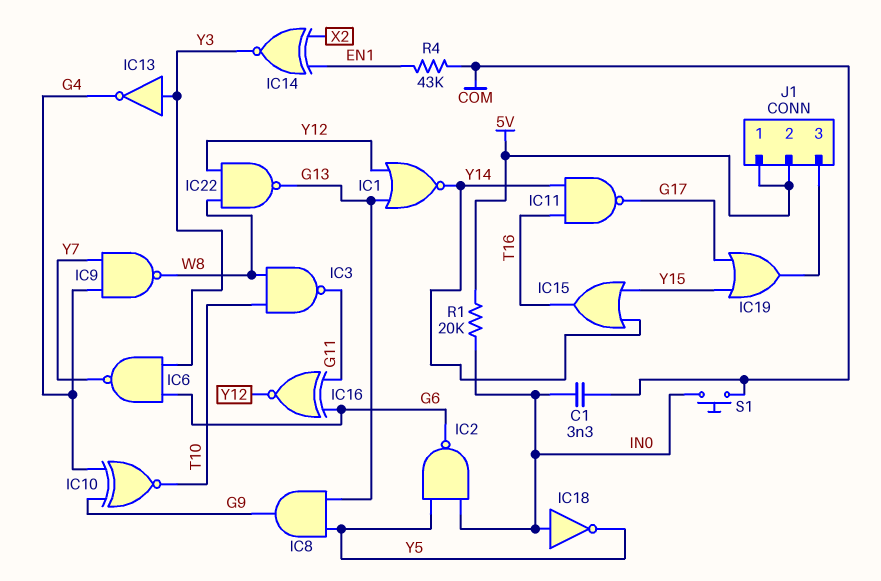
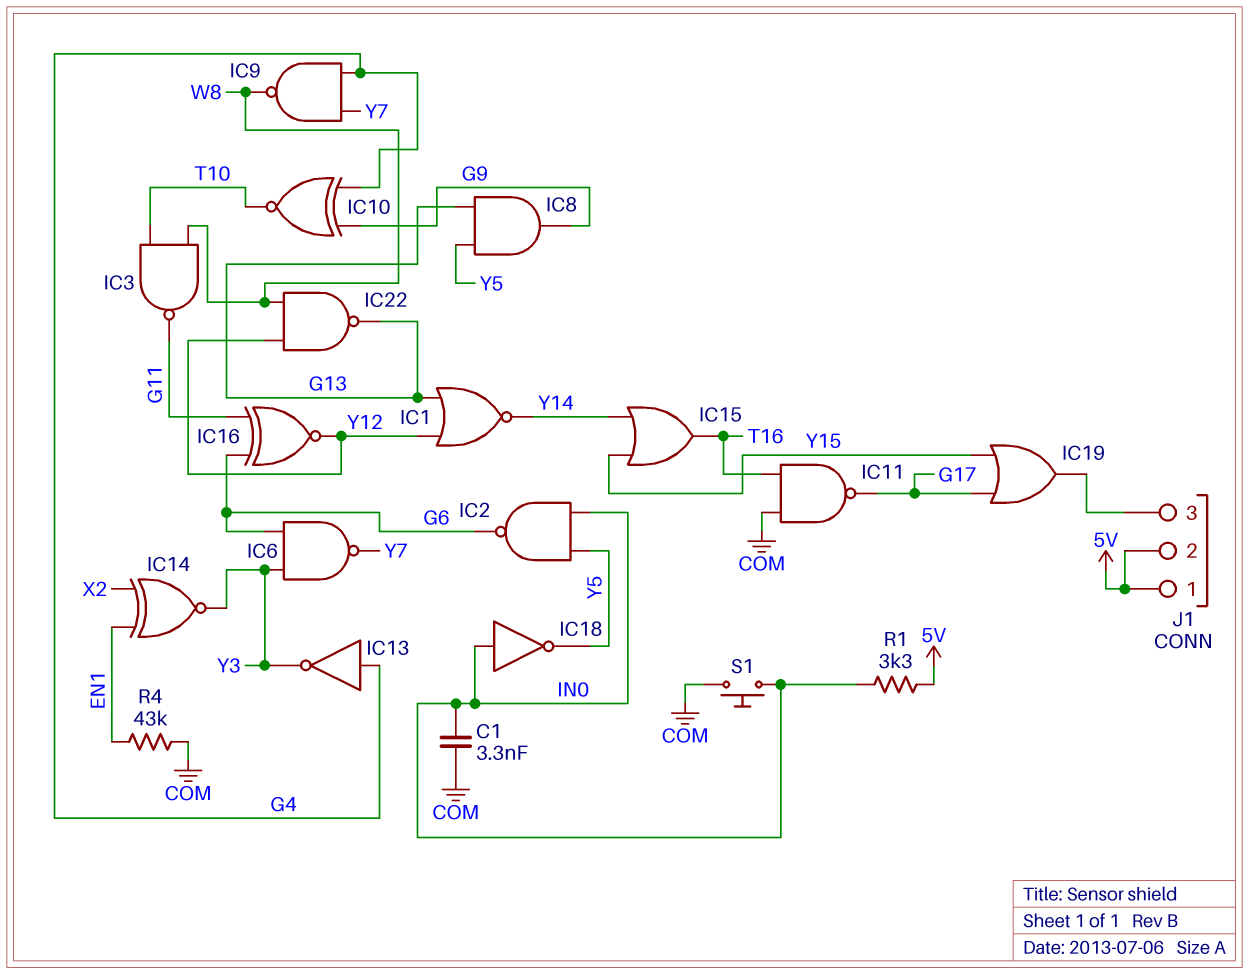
IC11: NAND (in T16, in Y14, out G17) -> NAND (in COM, in T16, out G17)
IC13: NOT (in Y3, out G4) -> NOT (in G4, out Y3)
R1: 20k (5V, IN0) -> 3.3k (5V, IN0)

